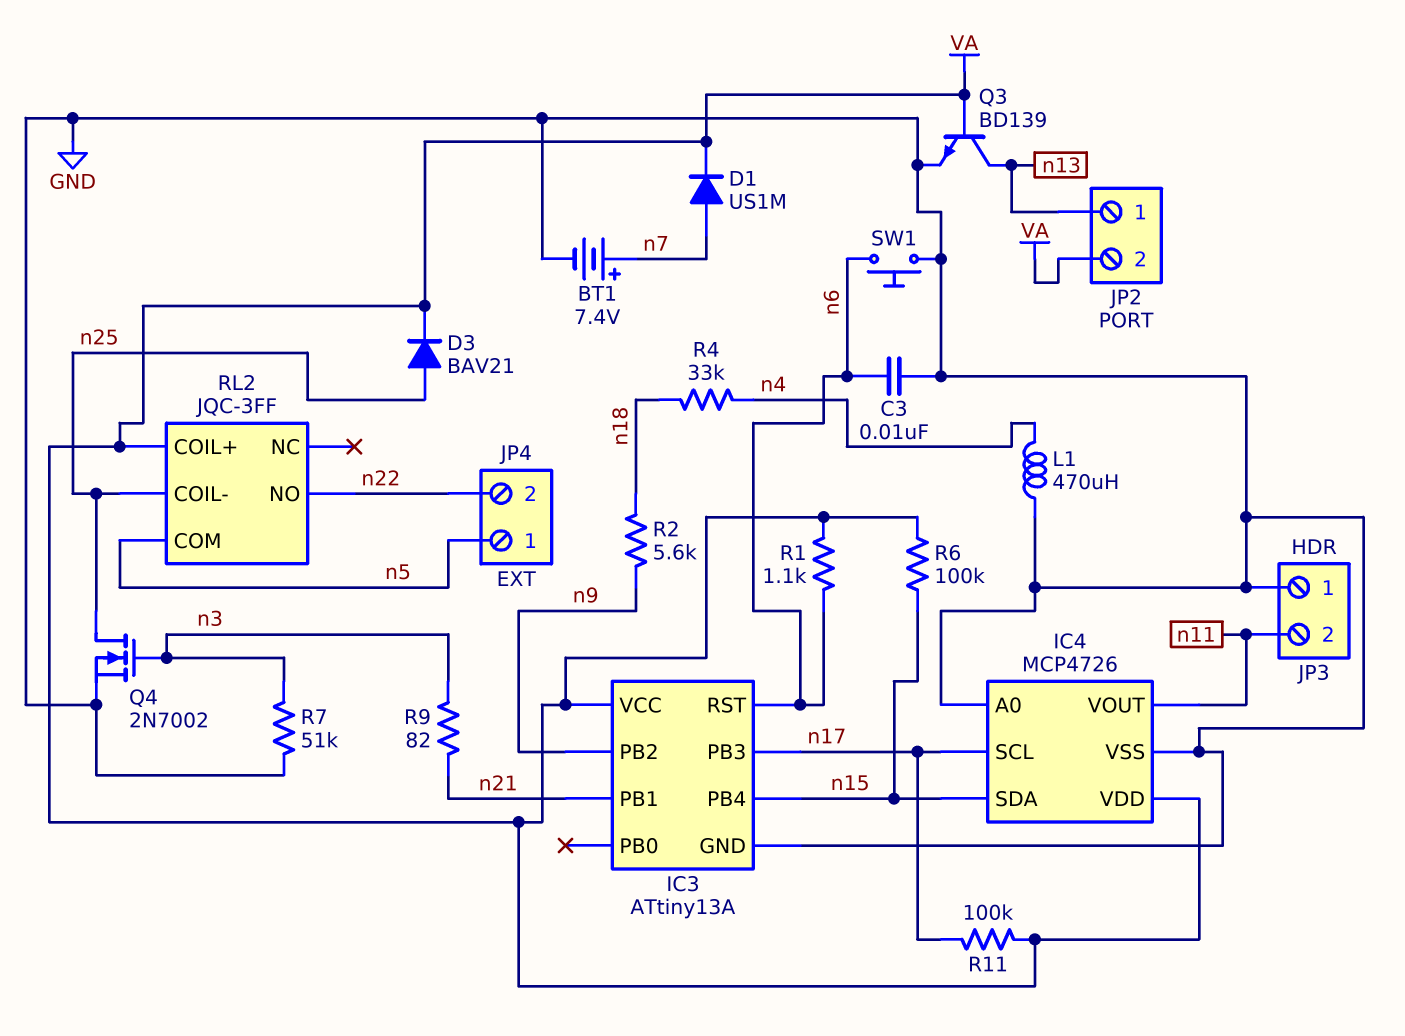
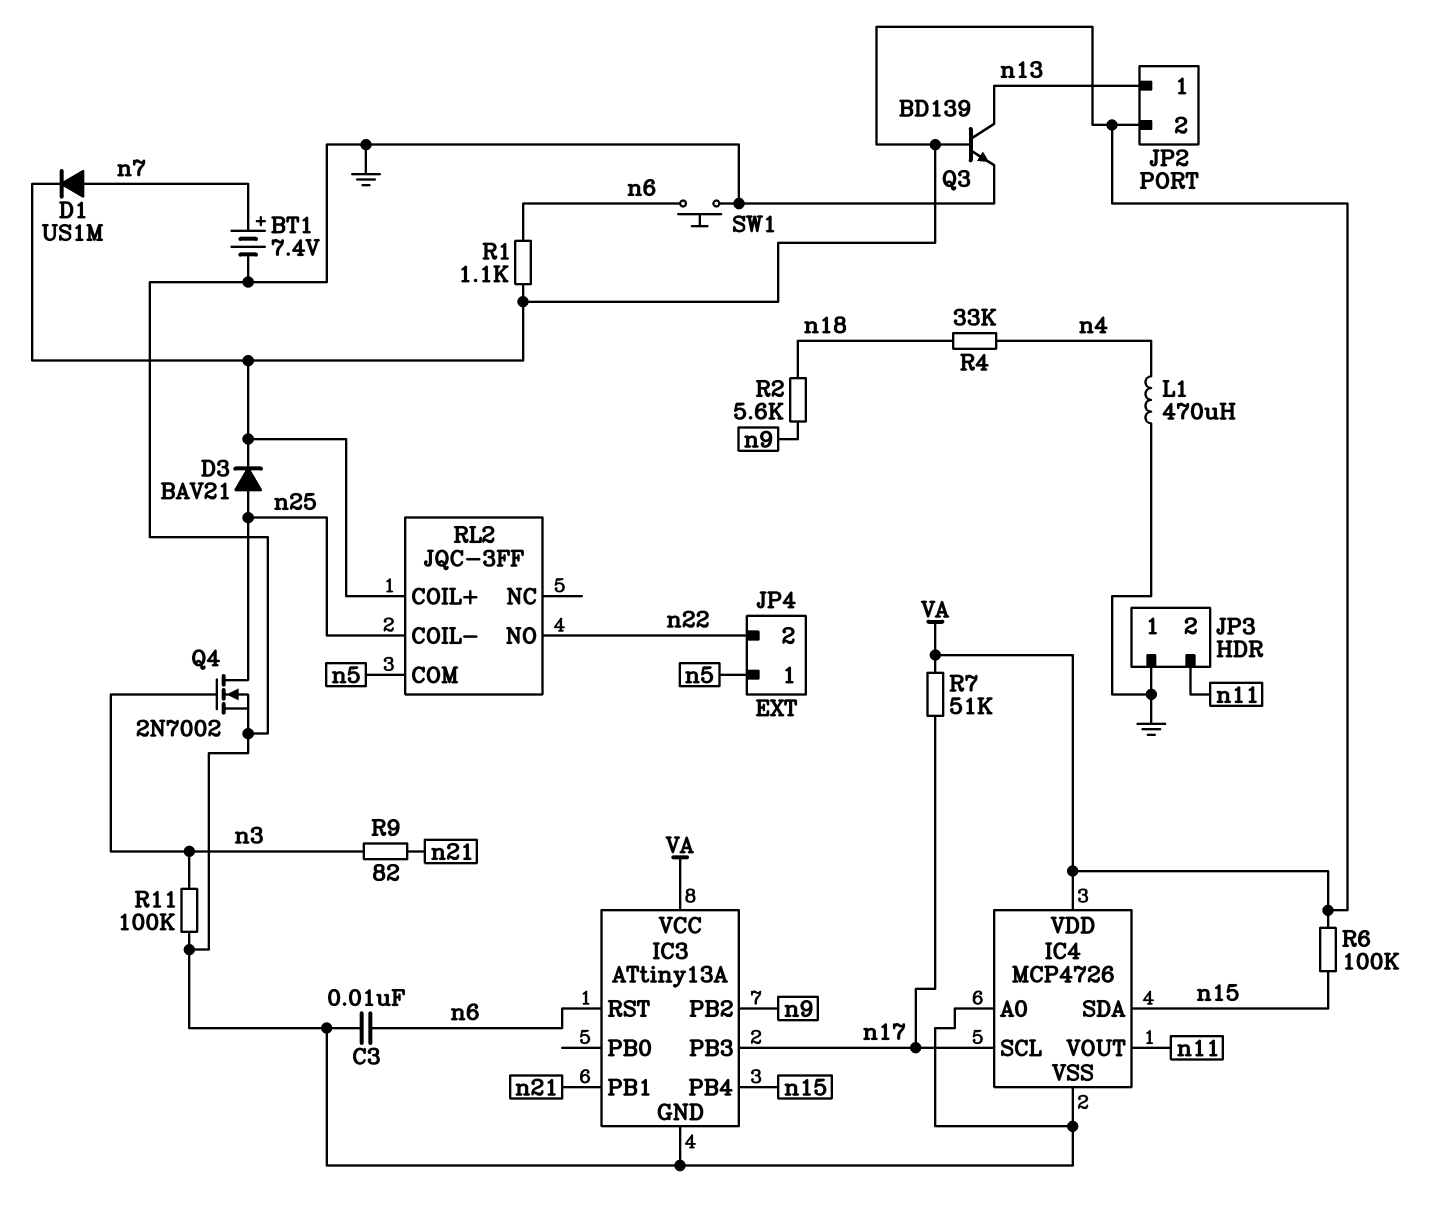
R7: 51k (GND, n3) -> 51k (VA, n17)
R11: 100k (VA, n17) -> 100k (GND, n3)

